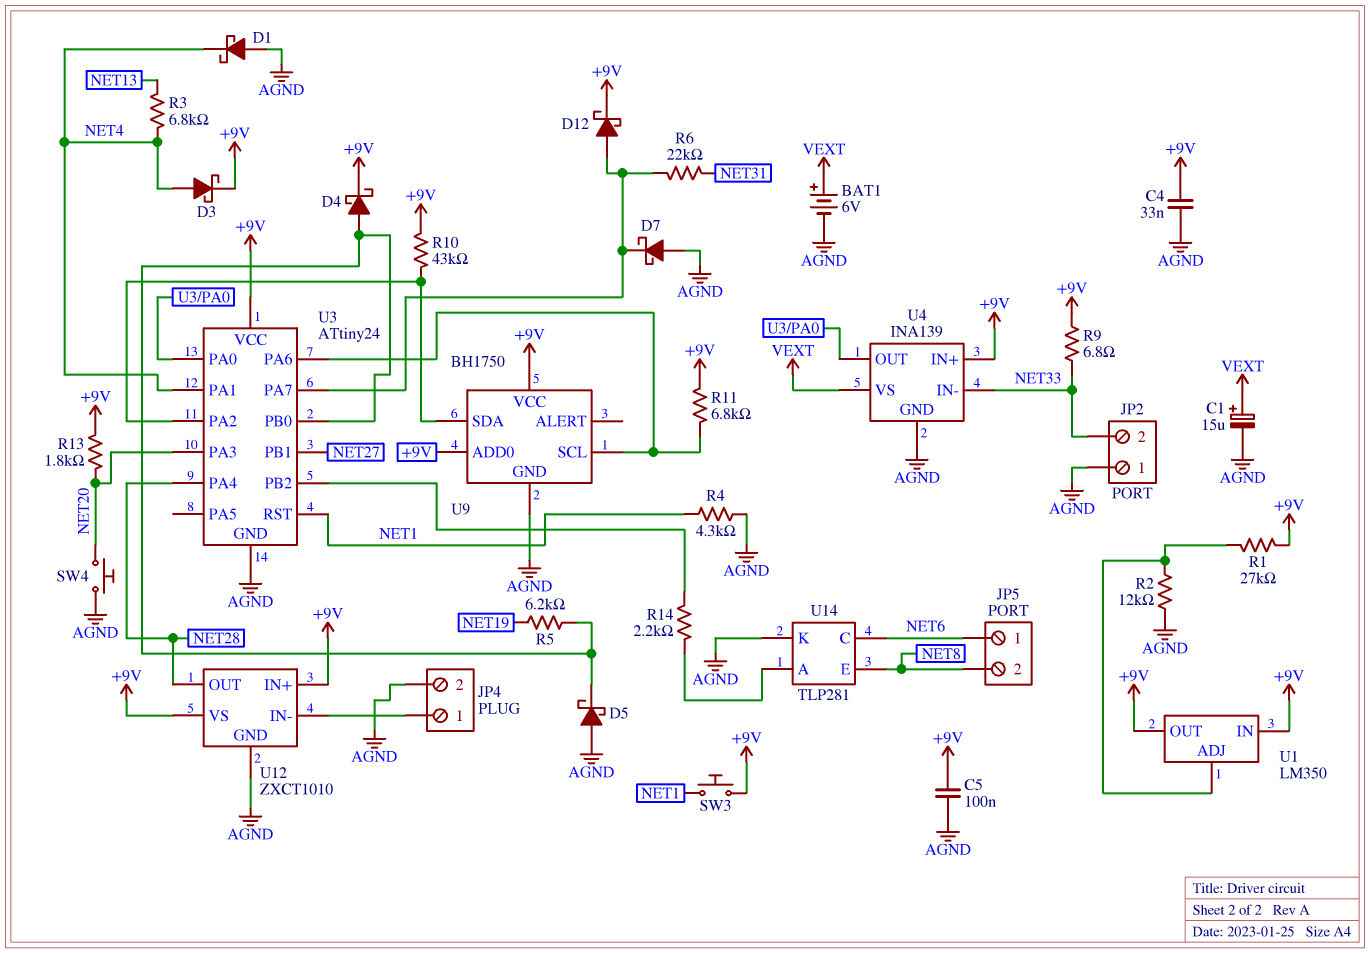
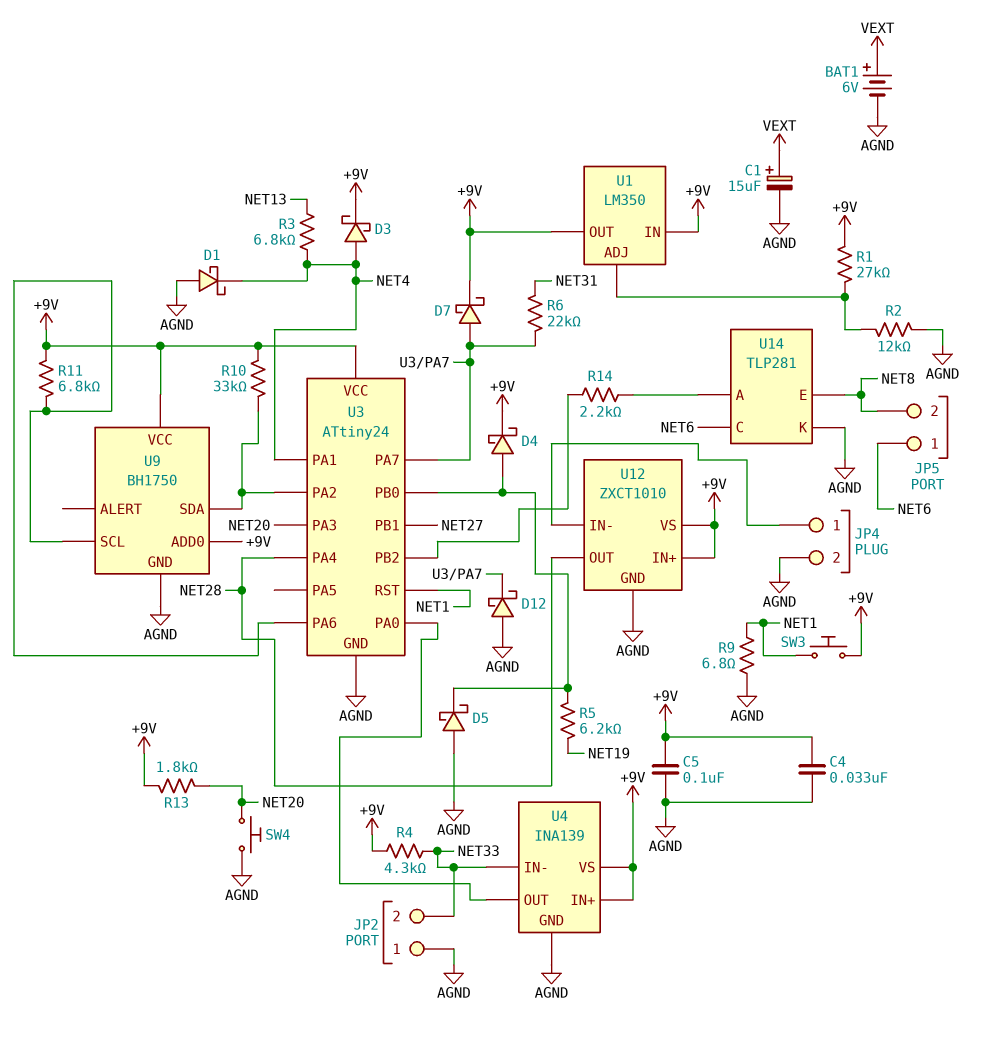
D7: schottky (A AGND, K U3/PA7) -> schottky (A U3/PA7, K +9V)
D12: schottky (A U3/PA7, K +9V) -> schottky (A AGND, K U3/PA7)
R4: 4.3k (AGND, NET1) -> 4.3k (+9V, NET33)
R9: 6.8 (+9V, NET33) -> 6.8 (AGND, NET1)
R10: 43k (+9V, U3/PA2) -> 33k (+9V, U3/PA2)
U4 pin VS: VEXT -> +9V

